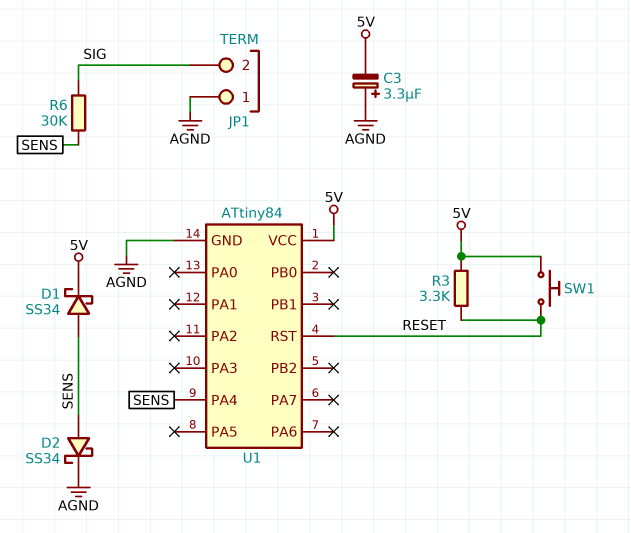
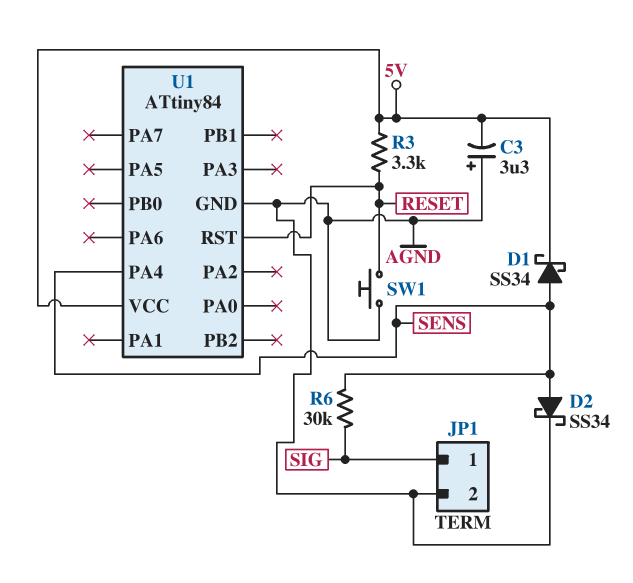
JP1 pin 1: AGND -> SIG
JP1 pin 2: SIG -> AGND
SW1: button (5V, RESET) -> button (AGND, RESET)

